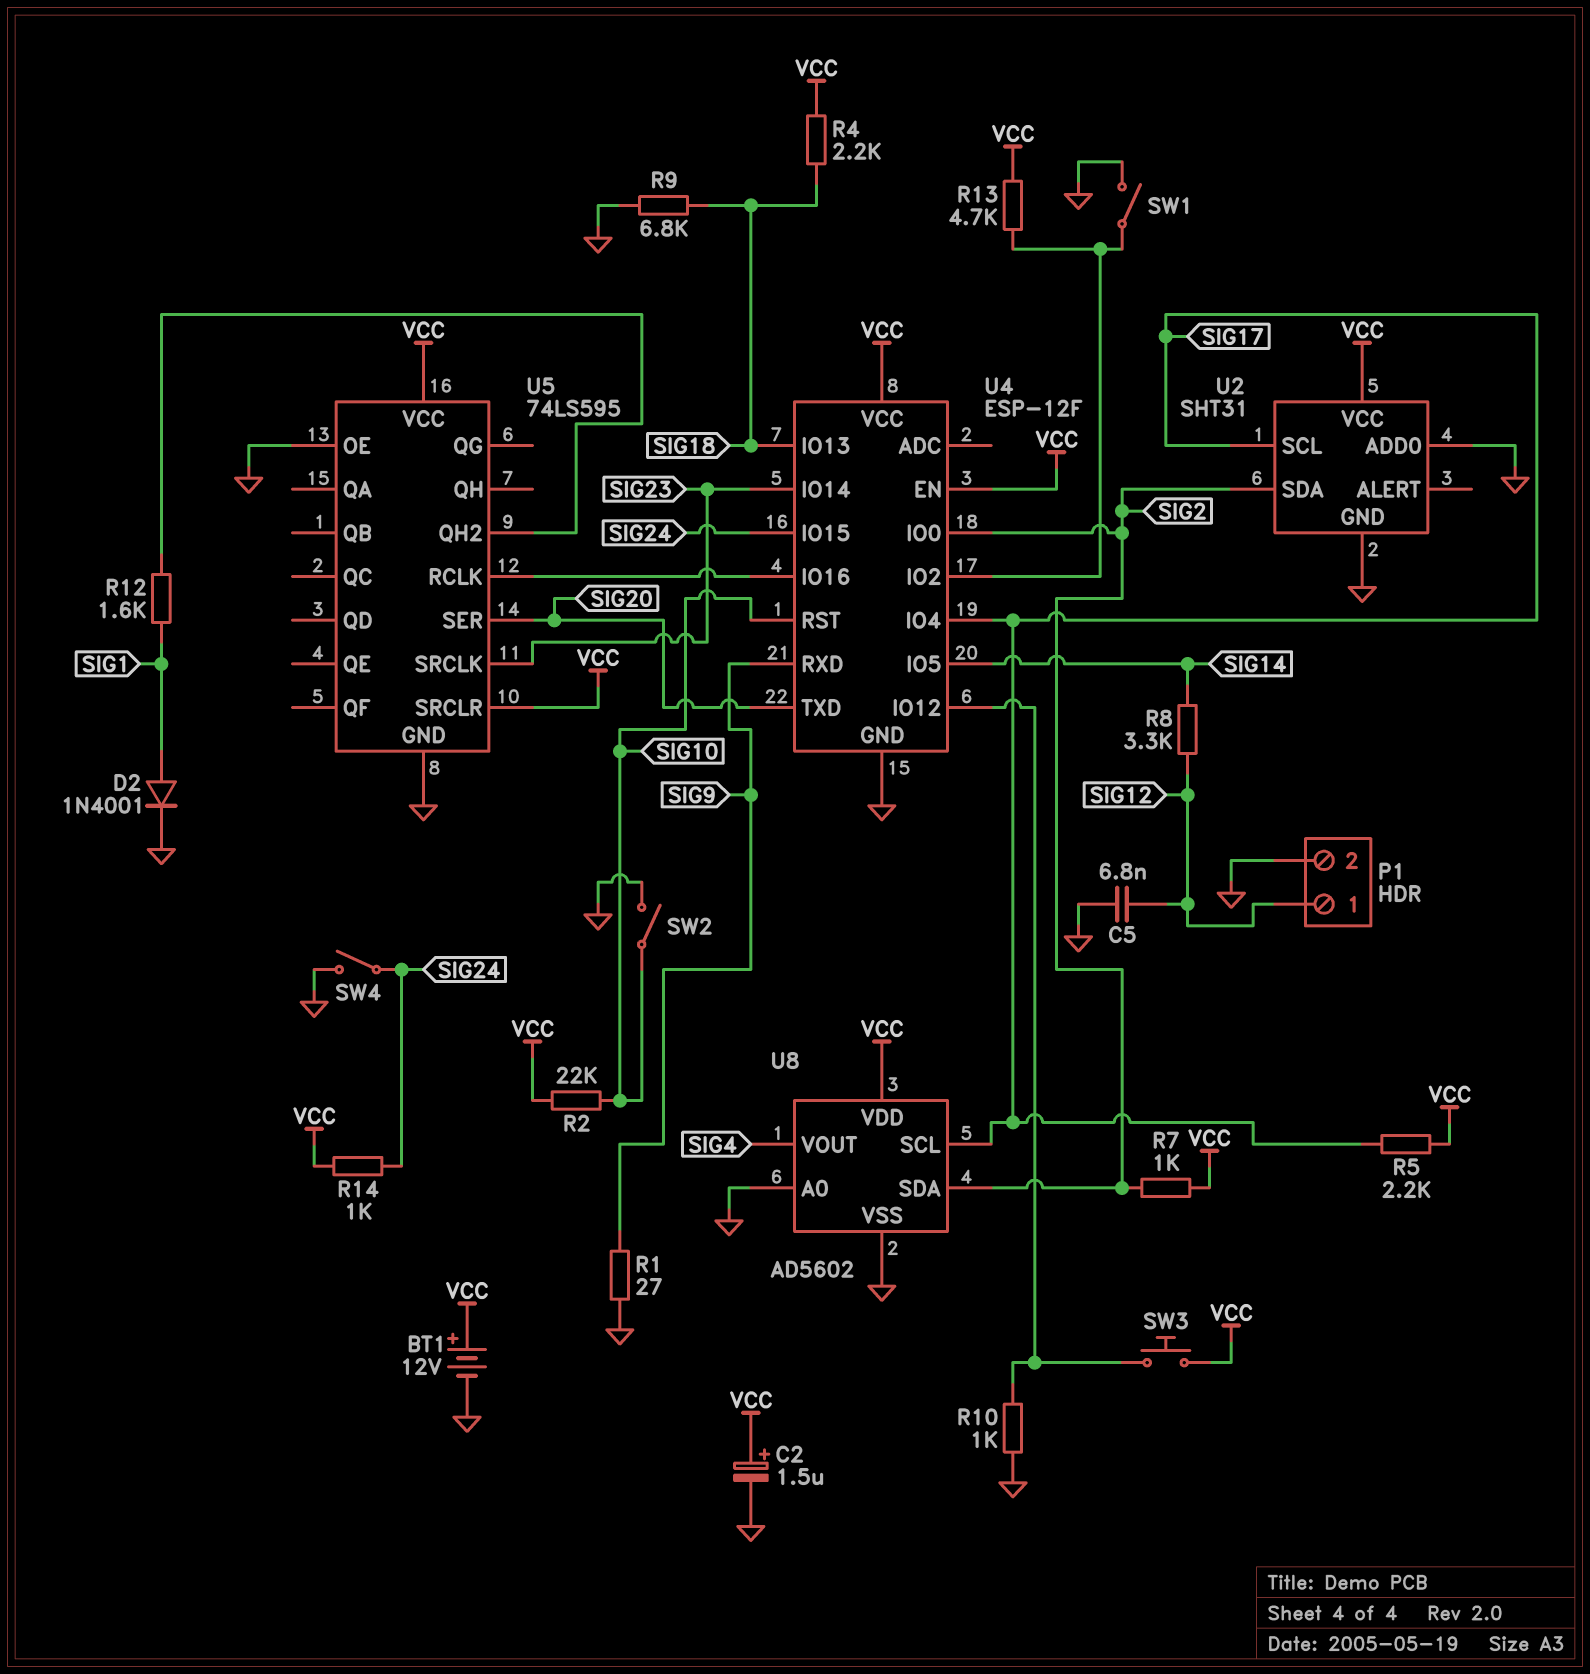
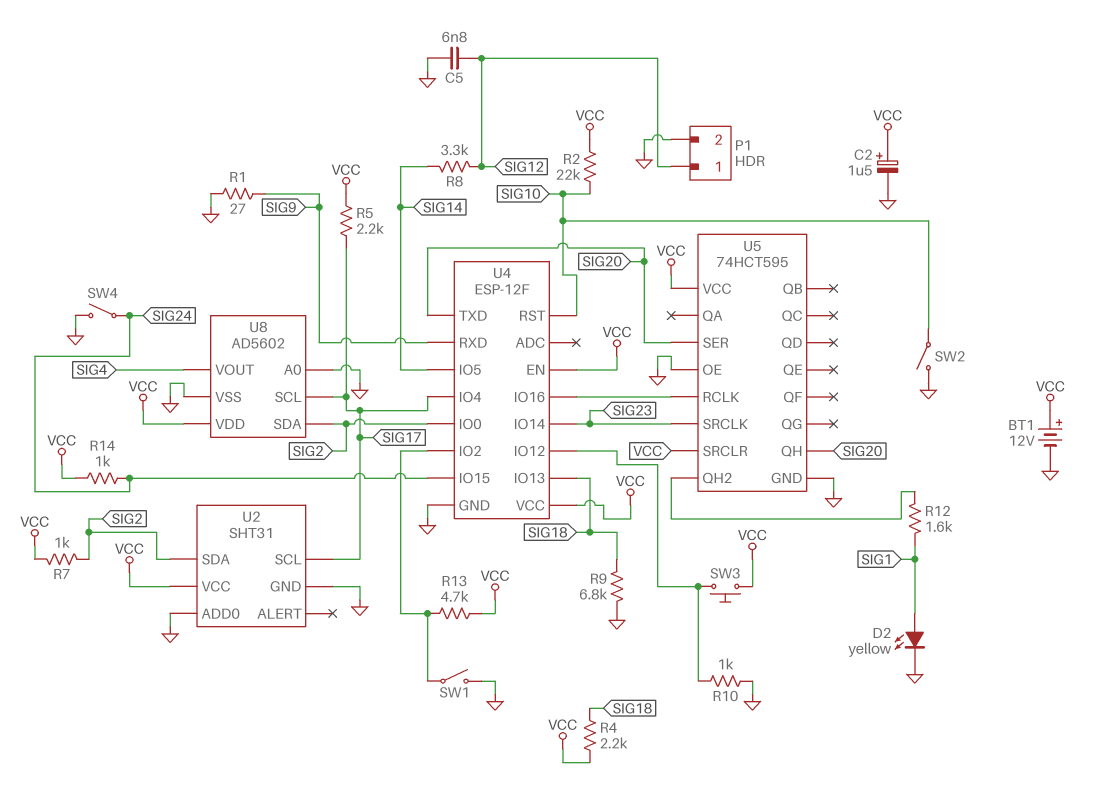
D2: diode 1N4001 (A SIG1, K GND) -> LED yellow (A SIG1, K GND)
U5: 74LS595 -> 74HCT595
U5 pin QH: none -> SIG20

